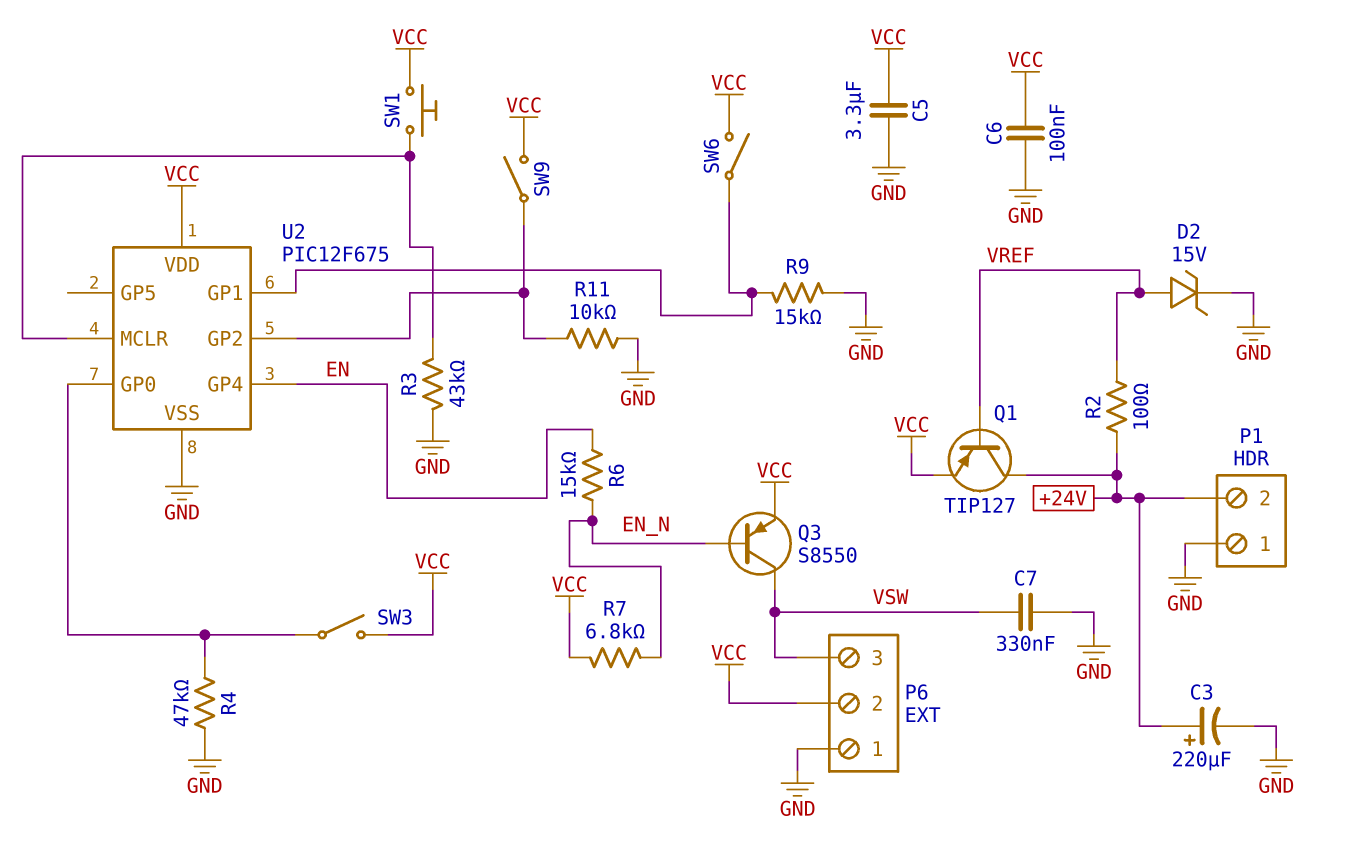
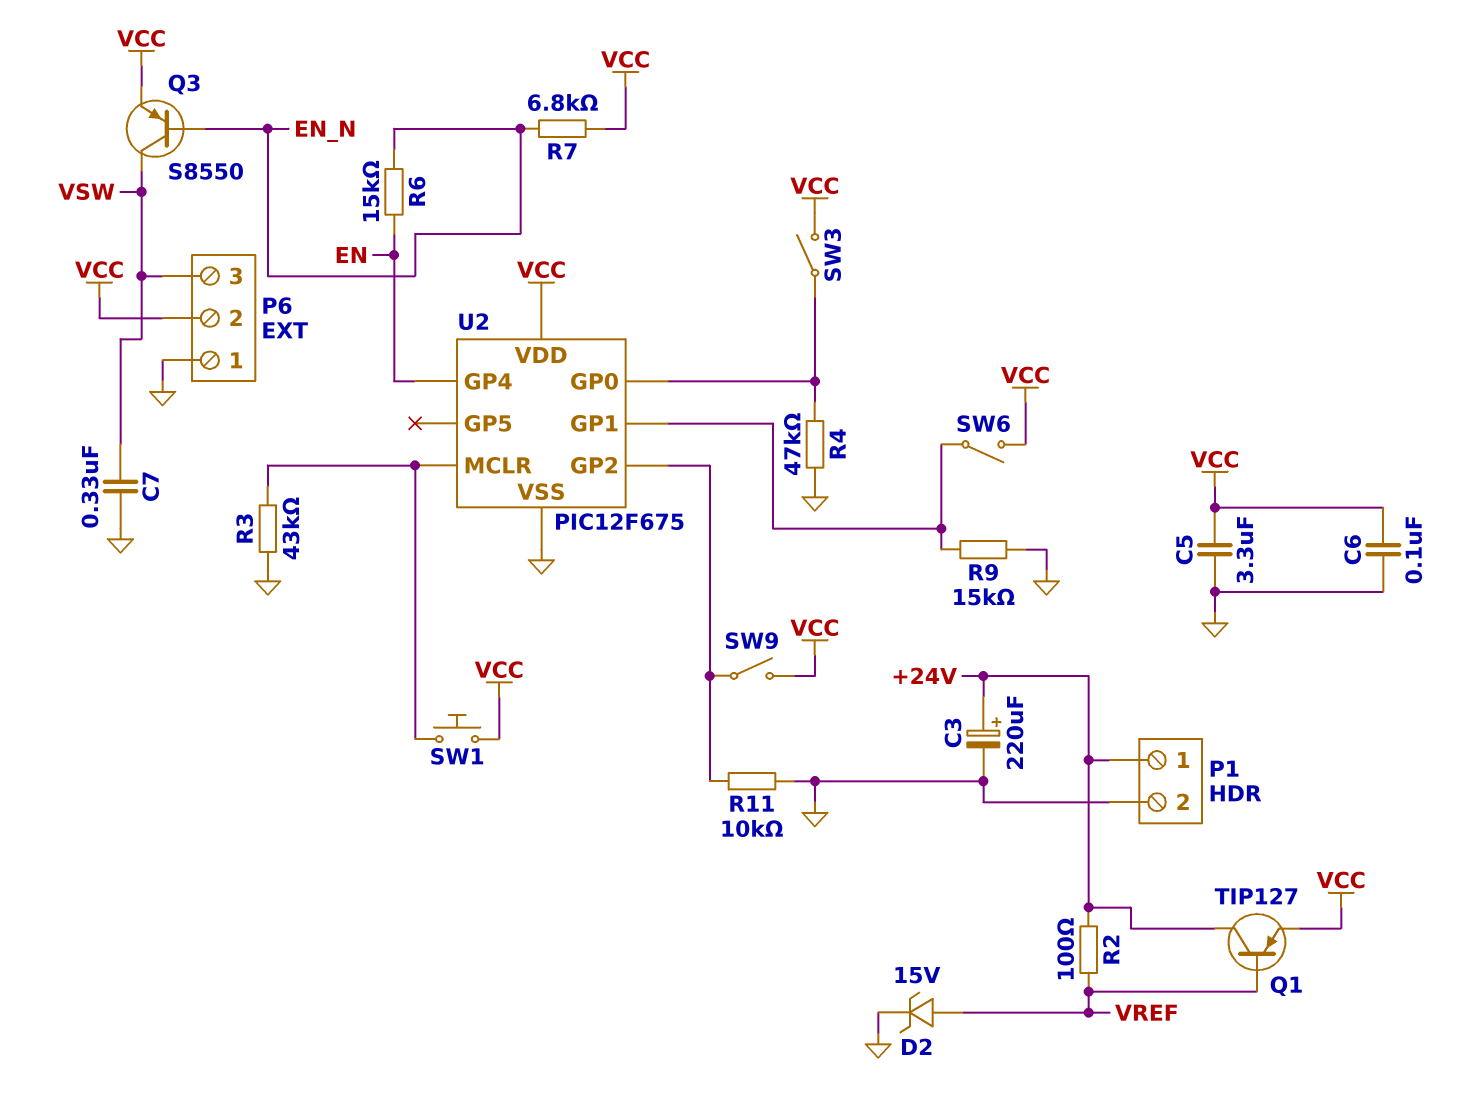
P1 pin 1: GND -> +24V
P1 pin 2: +24V -> GND

